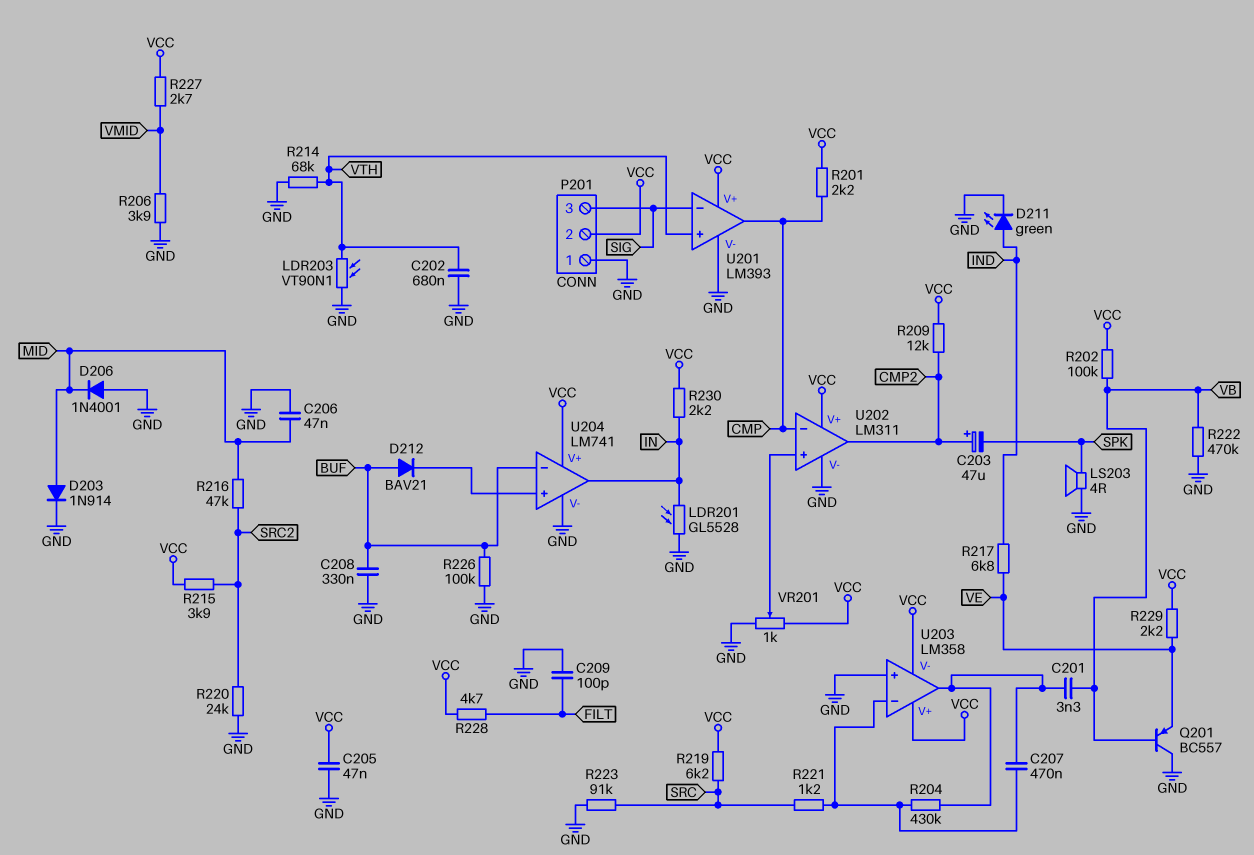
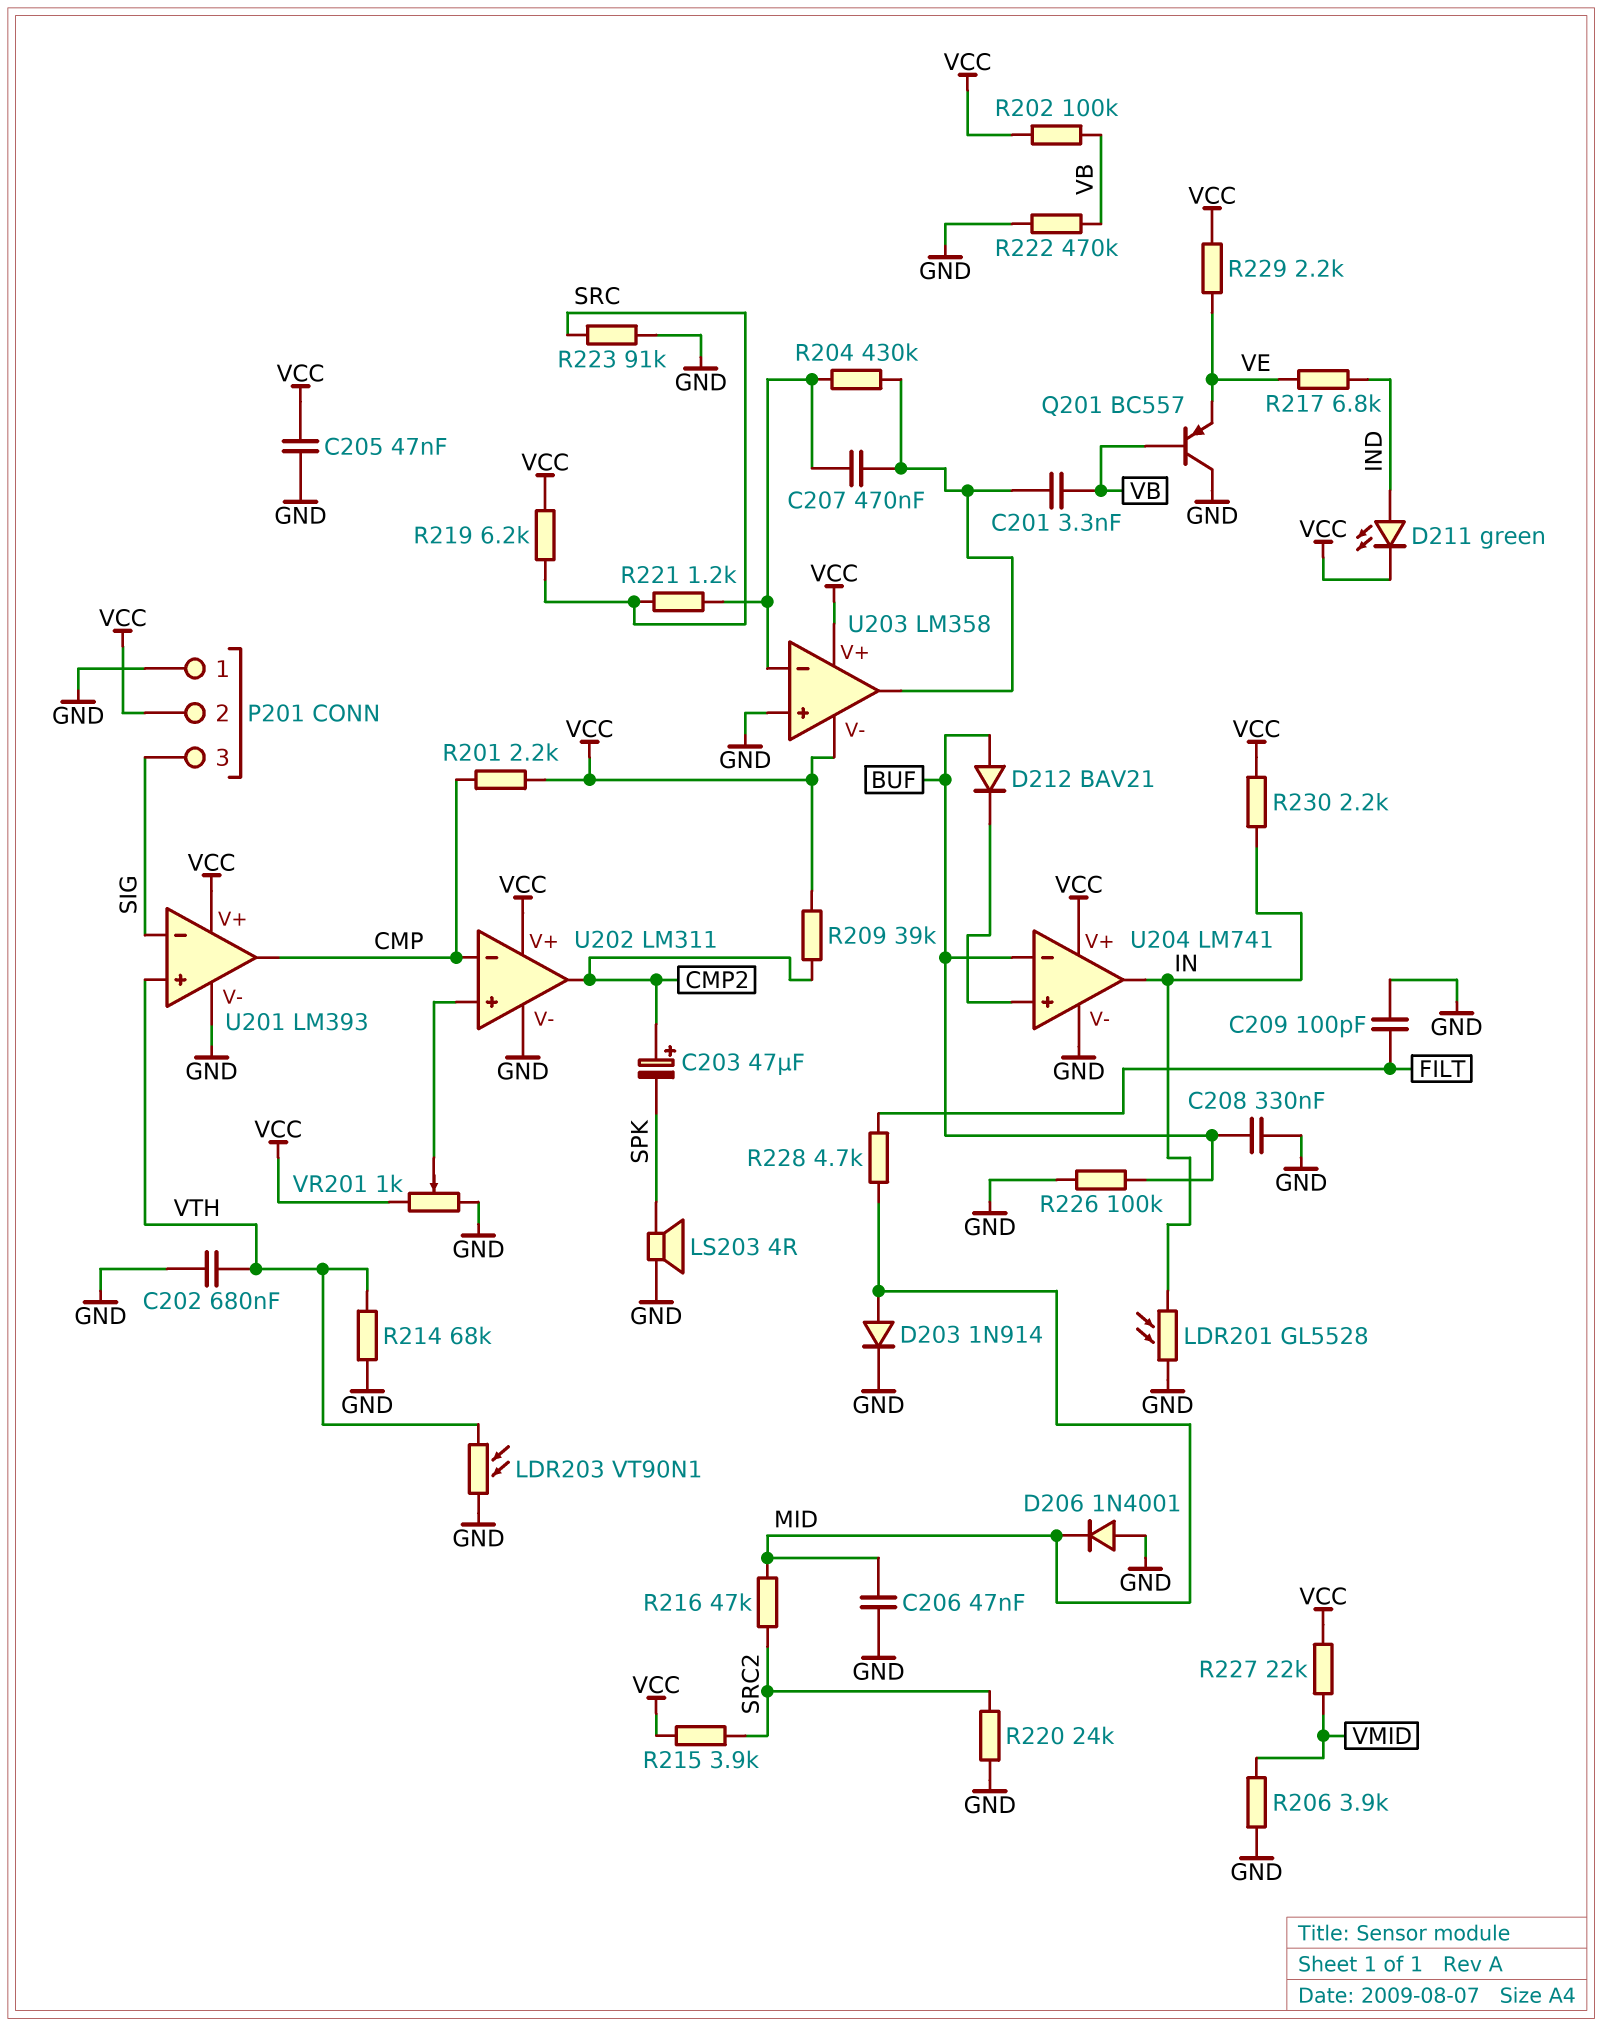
D211: LED green (A IND, K GND) -> LED green (A IND, K VCC)
R209: 12k (CMP2, VCC) -> 39k (CMP2, VCC)
R227: 2.7k (VCC, VMID) -> 22k (VCC, VMID)
R228: 4.7k (FILT, VCC) -> 4.7k (FILT, MID)

